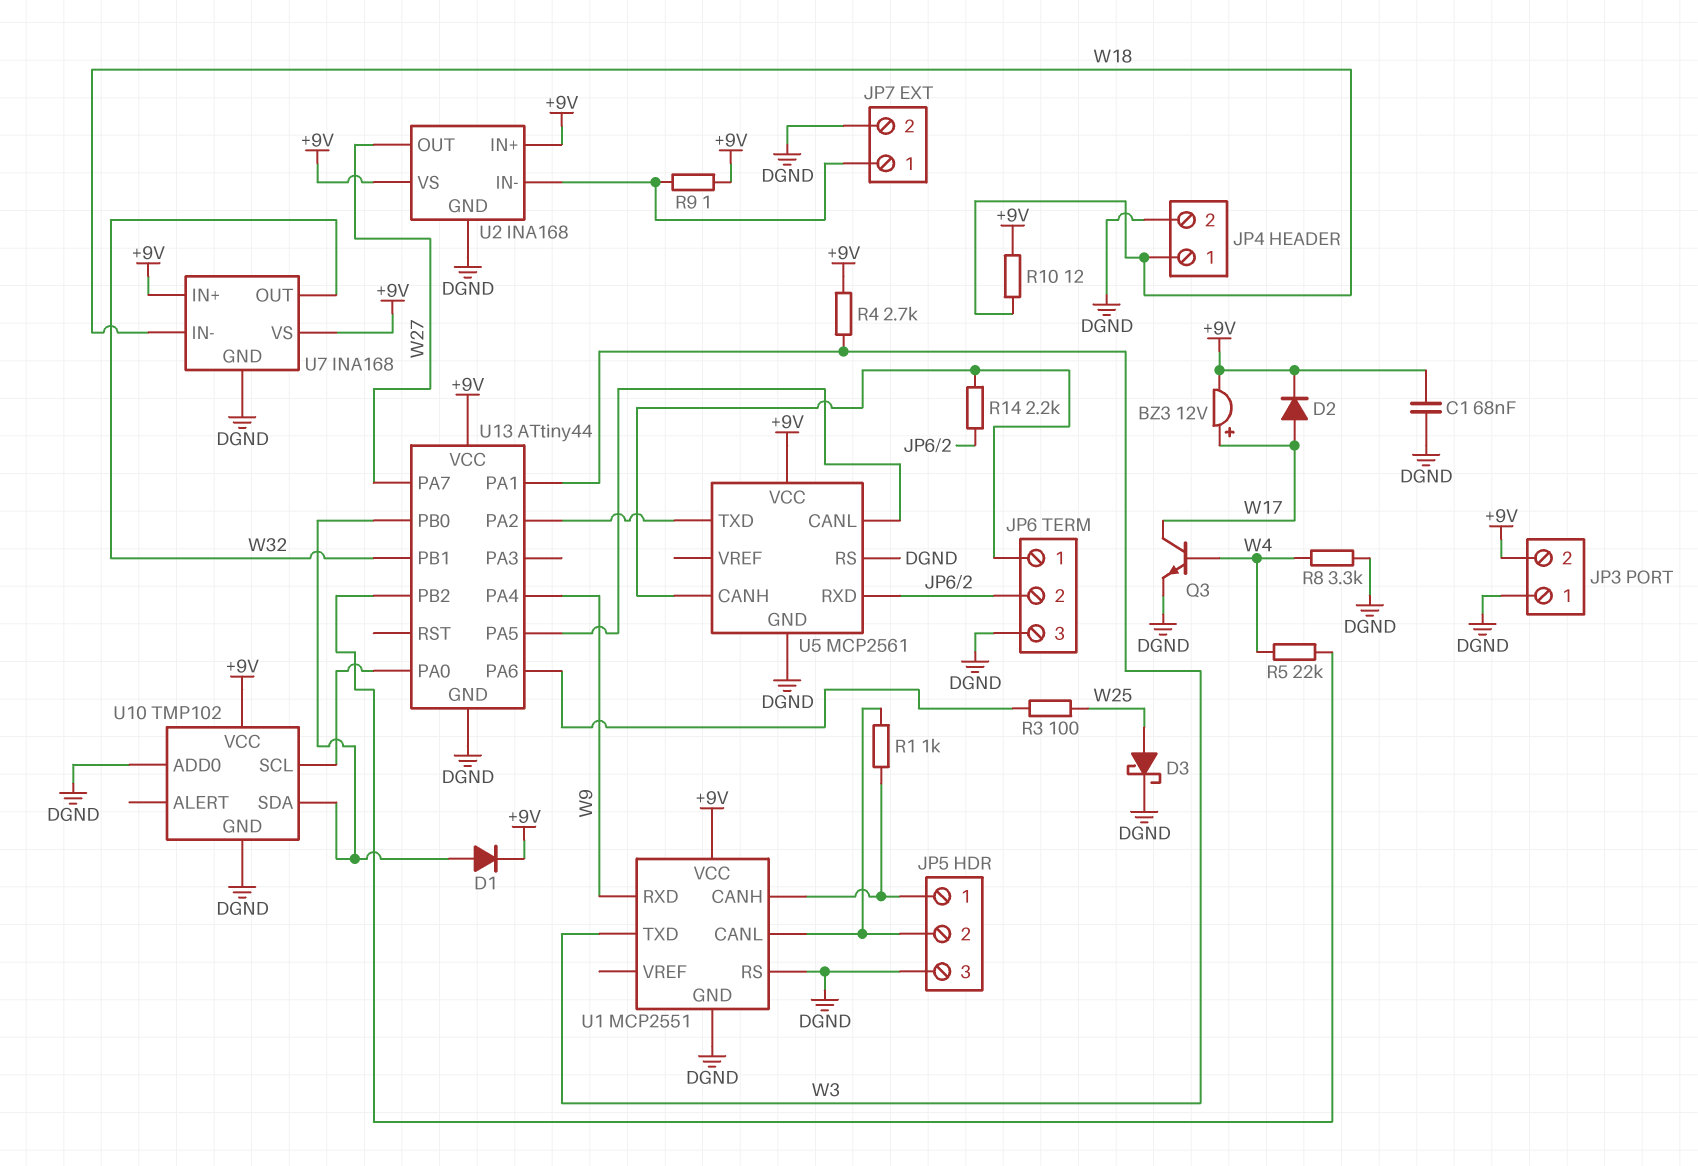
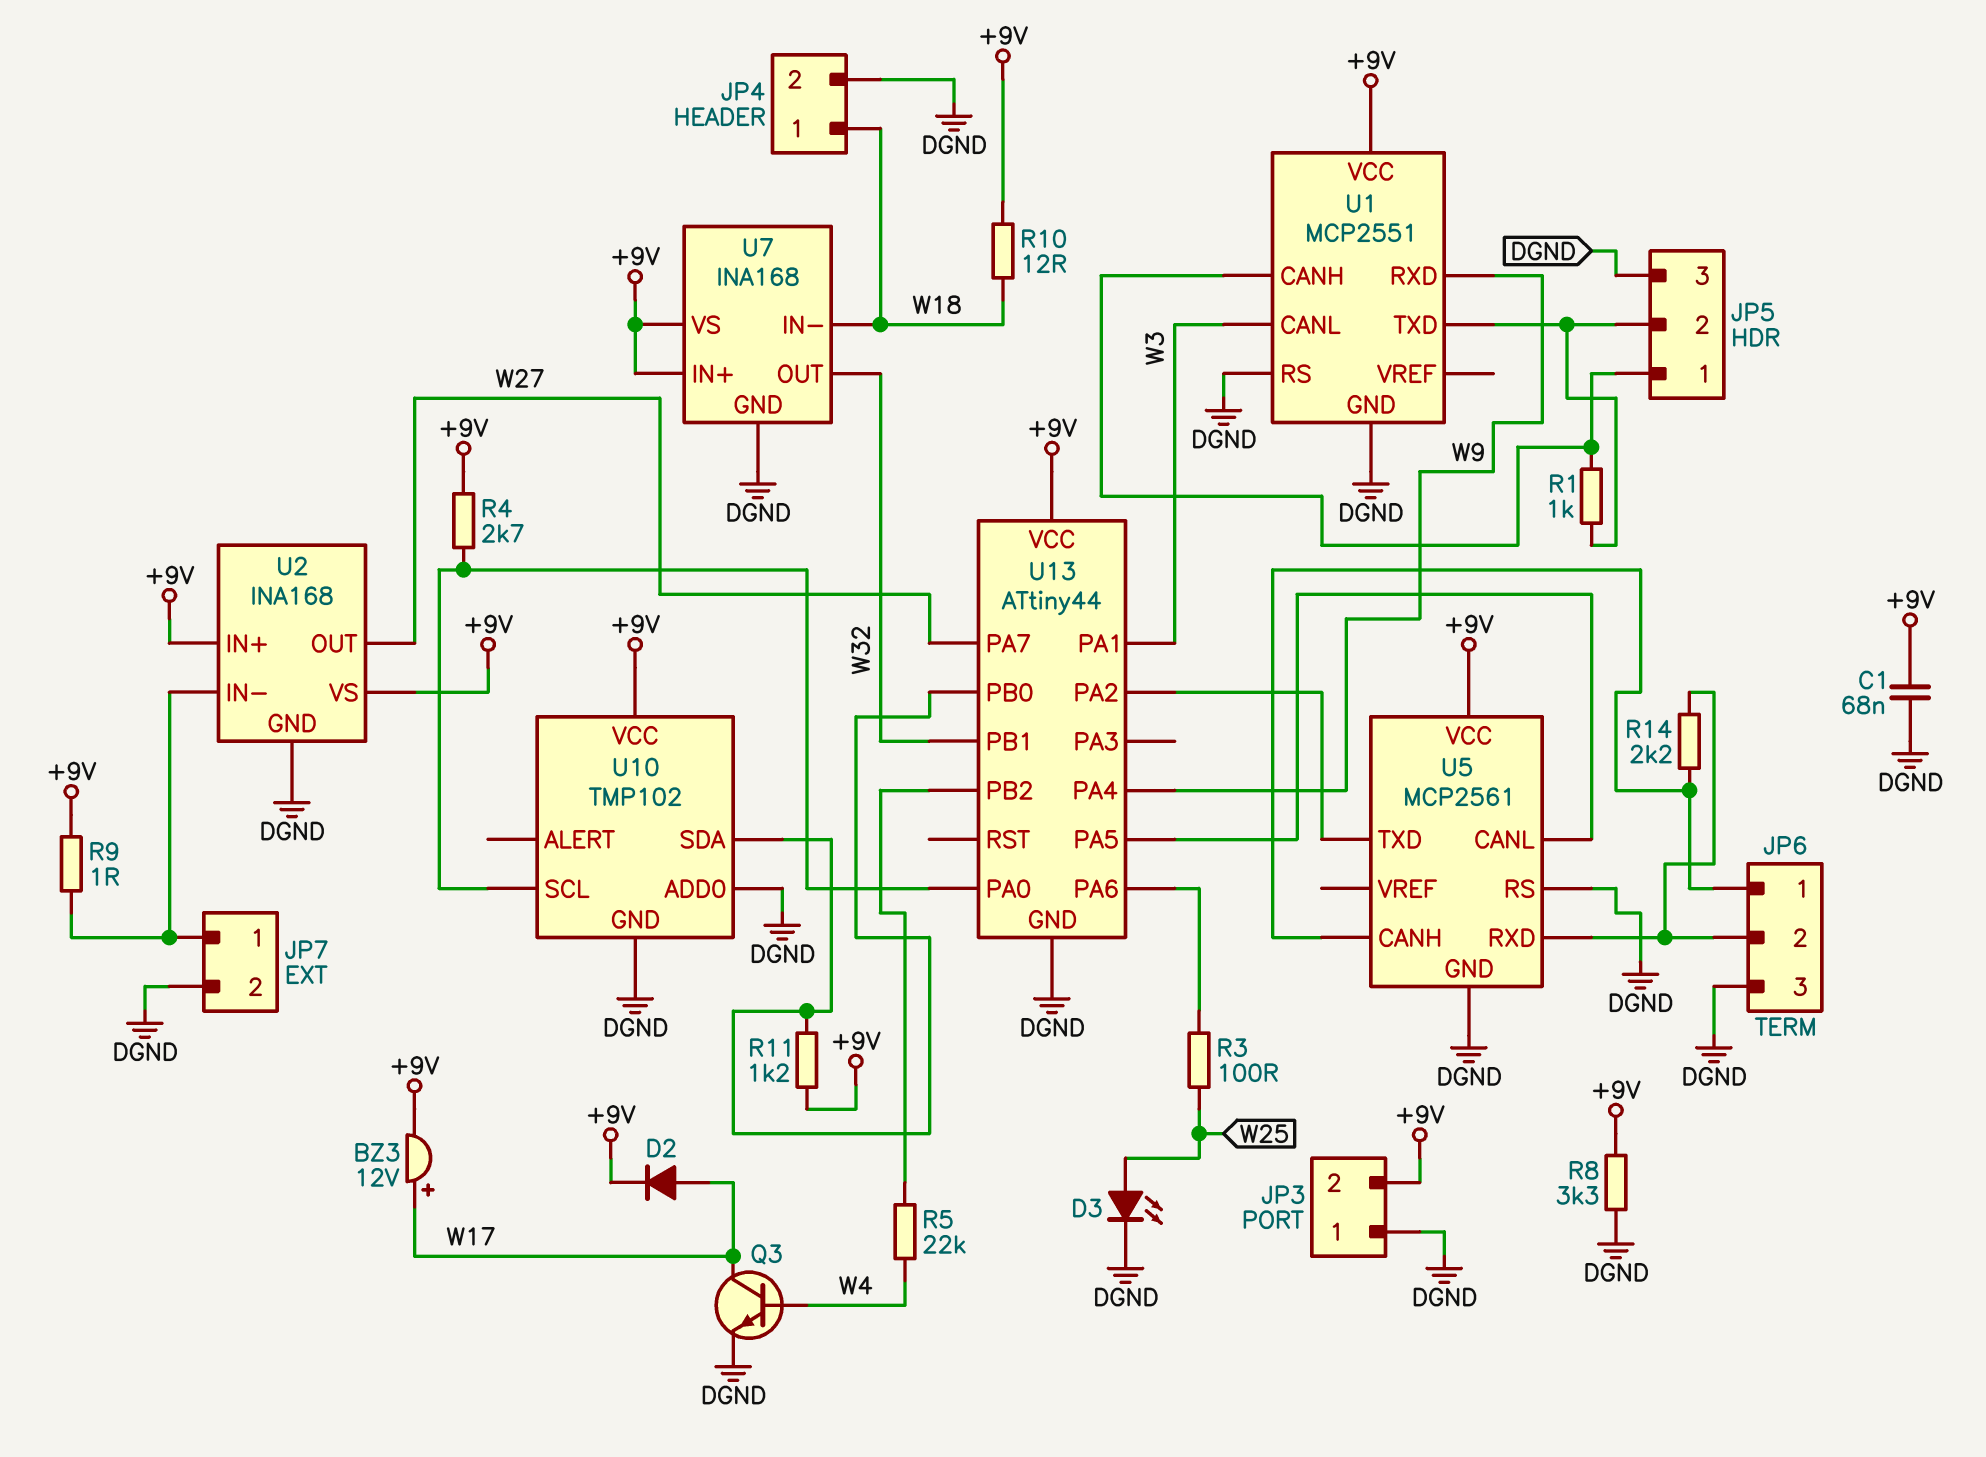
D1: diode (A U10/SDA, K +9V) -> none
D3: schottky (A W25, K DGND) -> LED (A W25, K DGND)
R4: 2.7k (+9V, W3) -> 2.7k (+9V, U10/SCL)
R8: 3.3k (DGND, W4) -> 3.3k (+9V, DGND)
R11: none -> 1.2k (+9V, U10/SDA)
U1 pin CANL: JP5/2 -> W3
U1 pin TXD: W3 -> JP5/2

